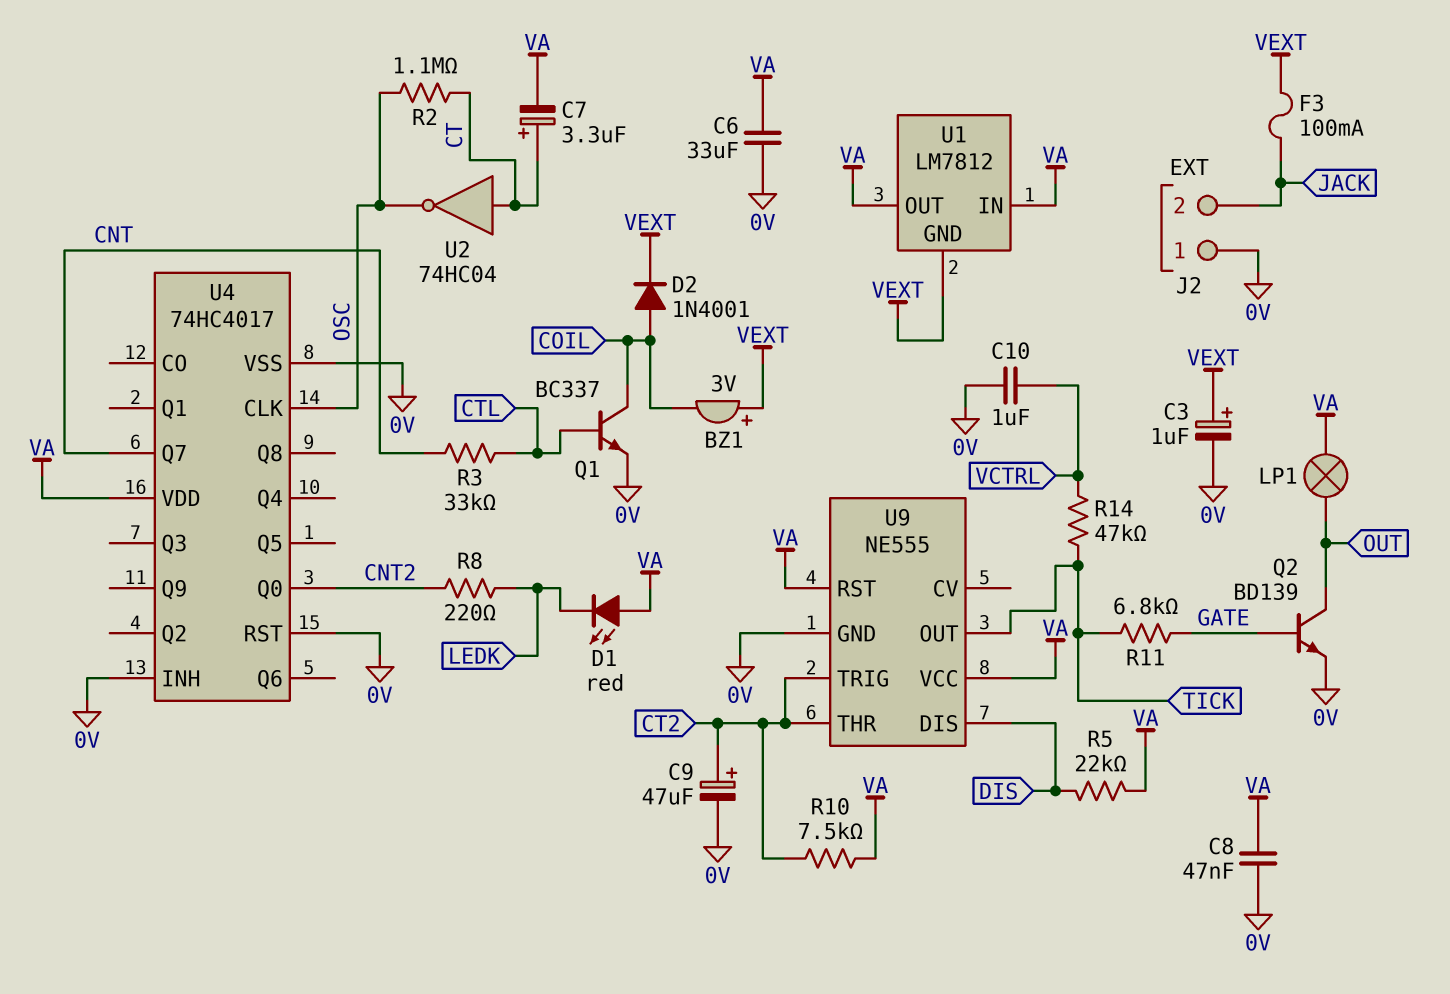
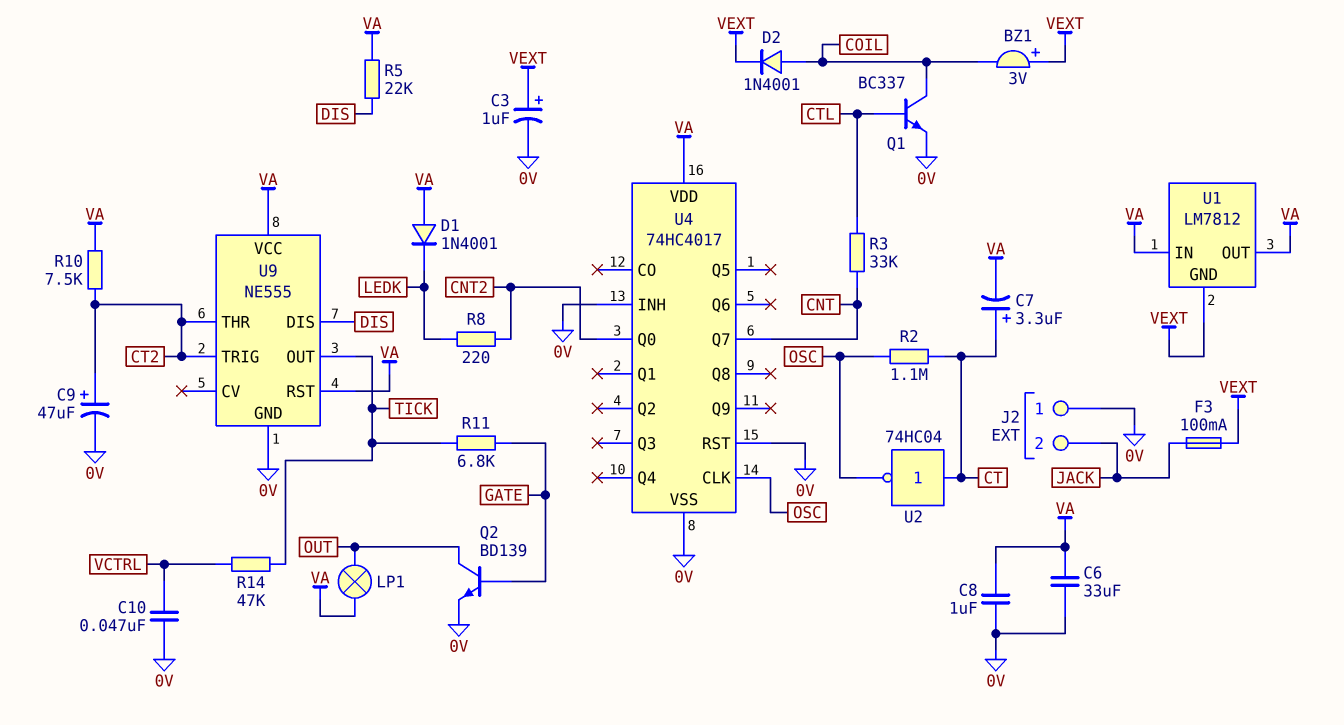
C8: 47nF (0V, VA) -> 1uF (0V, VA)
C10: 1uF (0V, VCTRL) -> 47nF (0V, VCTRL)
D1: LED red (A VA, K LEDK) -> diode 1N4001 (A VA, K LEDK)

